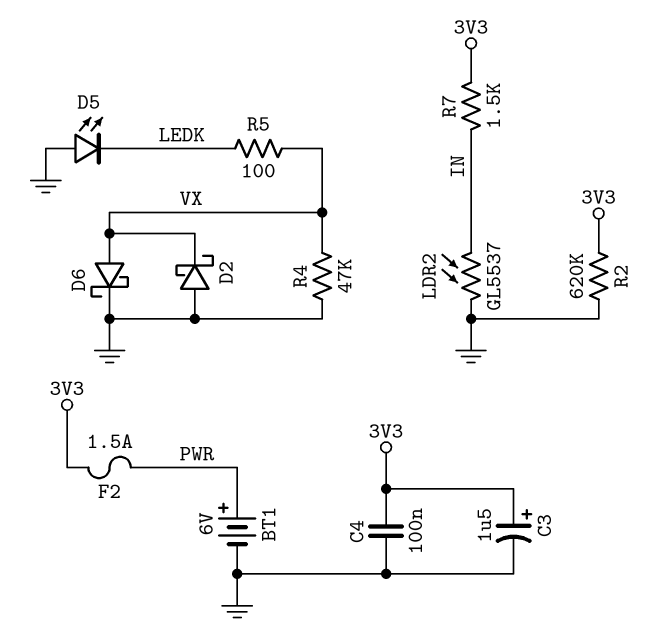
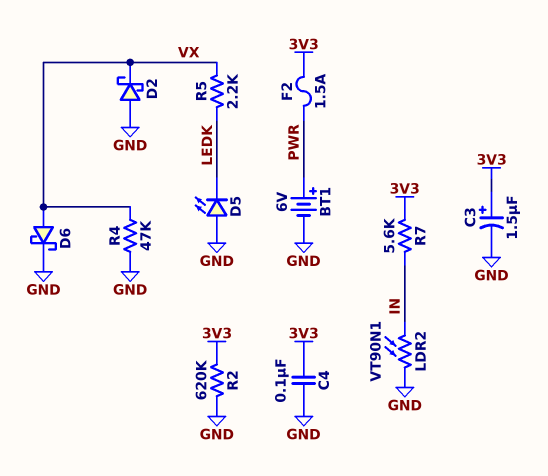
LDR2: GL5537 (GND, IN) -> VT90N1 (GND, IN)
R5: 100 (LEDK, VX) -> 2.2k (LEDK, VX)
R7: 1.5k (3V3, IN) -> 5.6k (3V3, IN)

